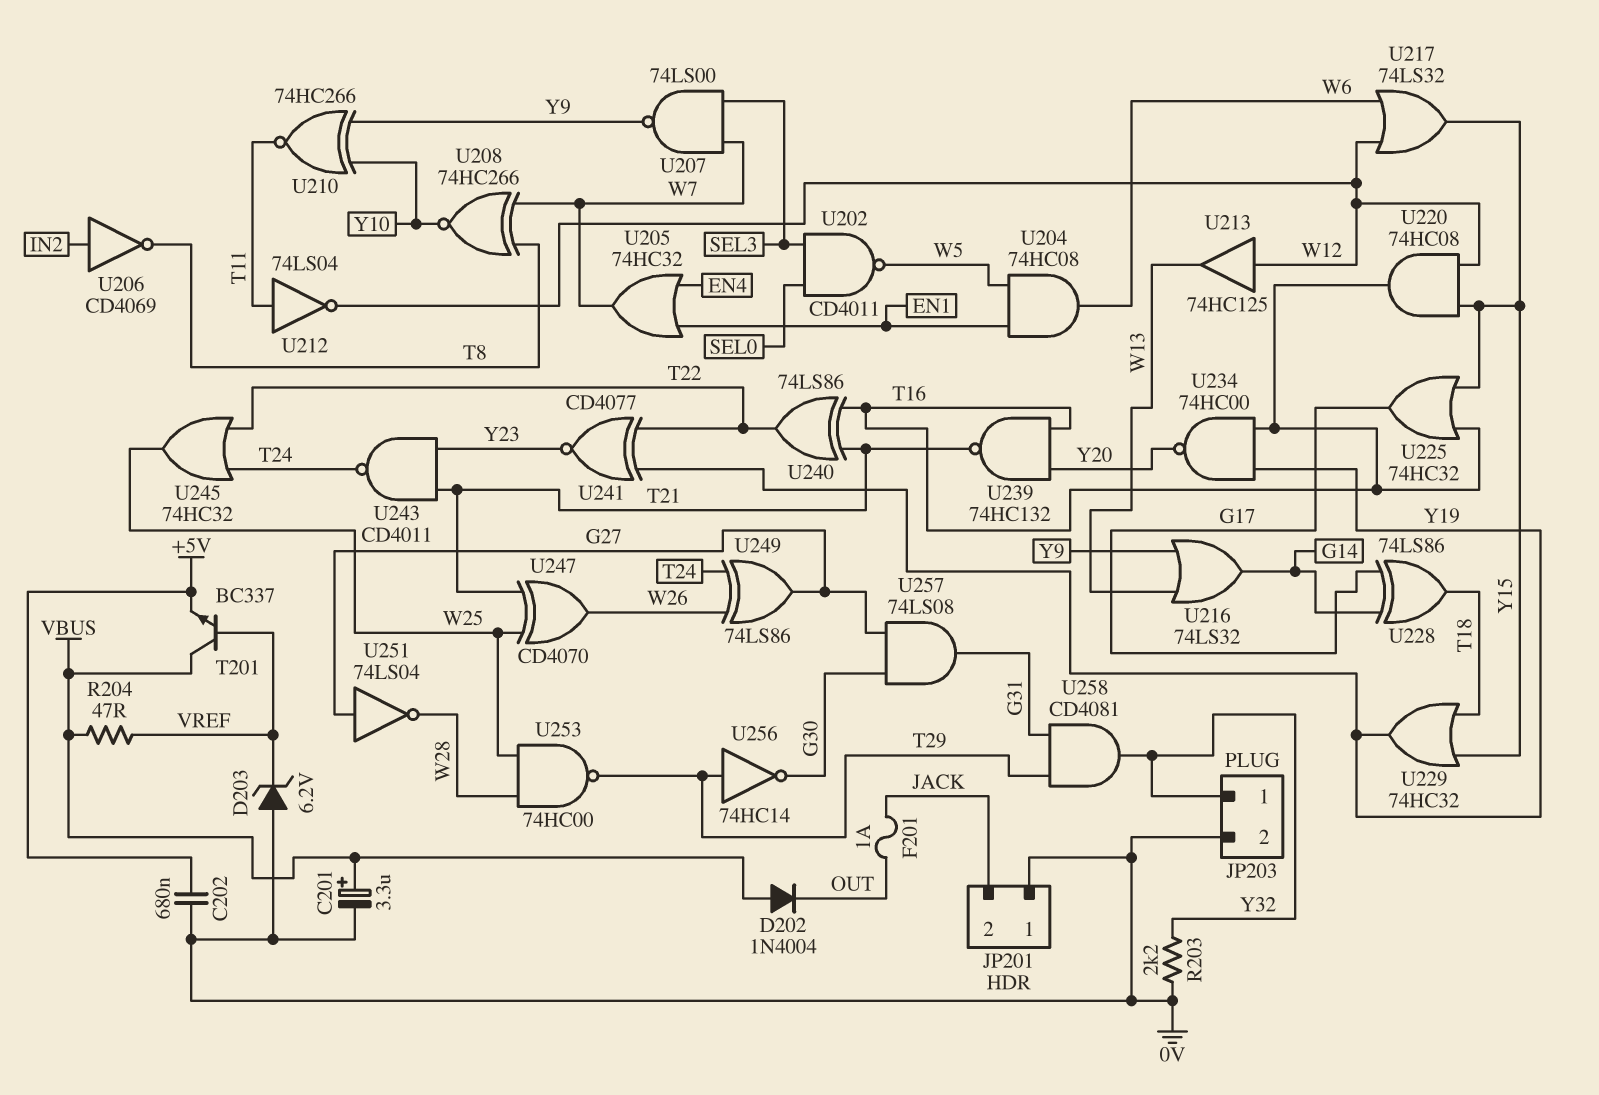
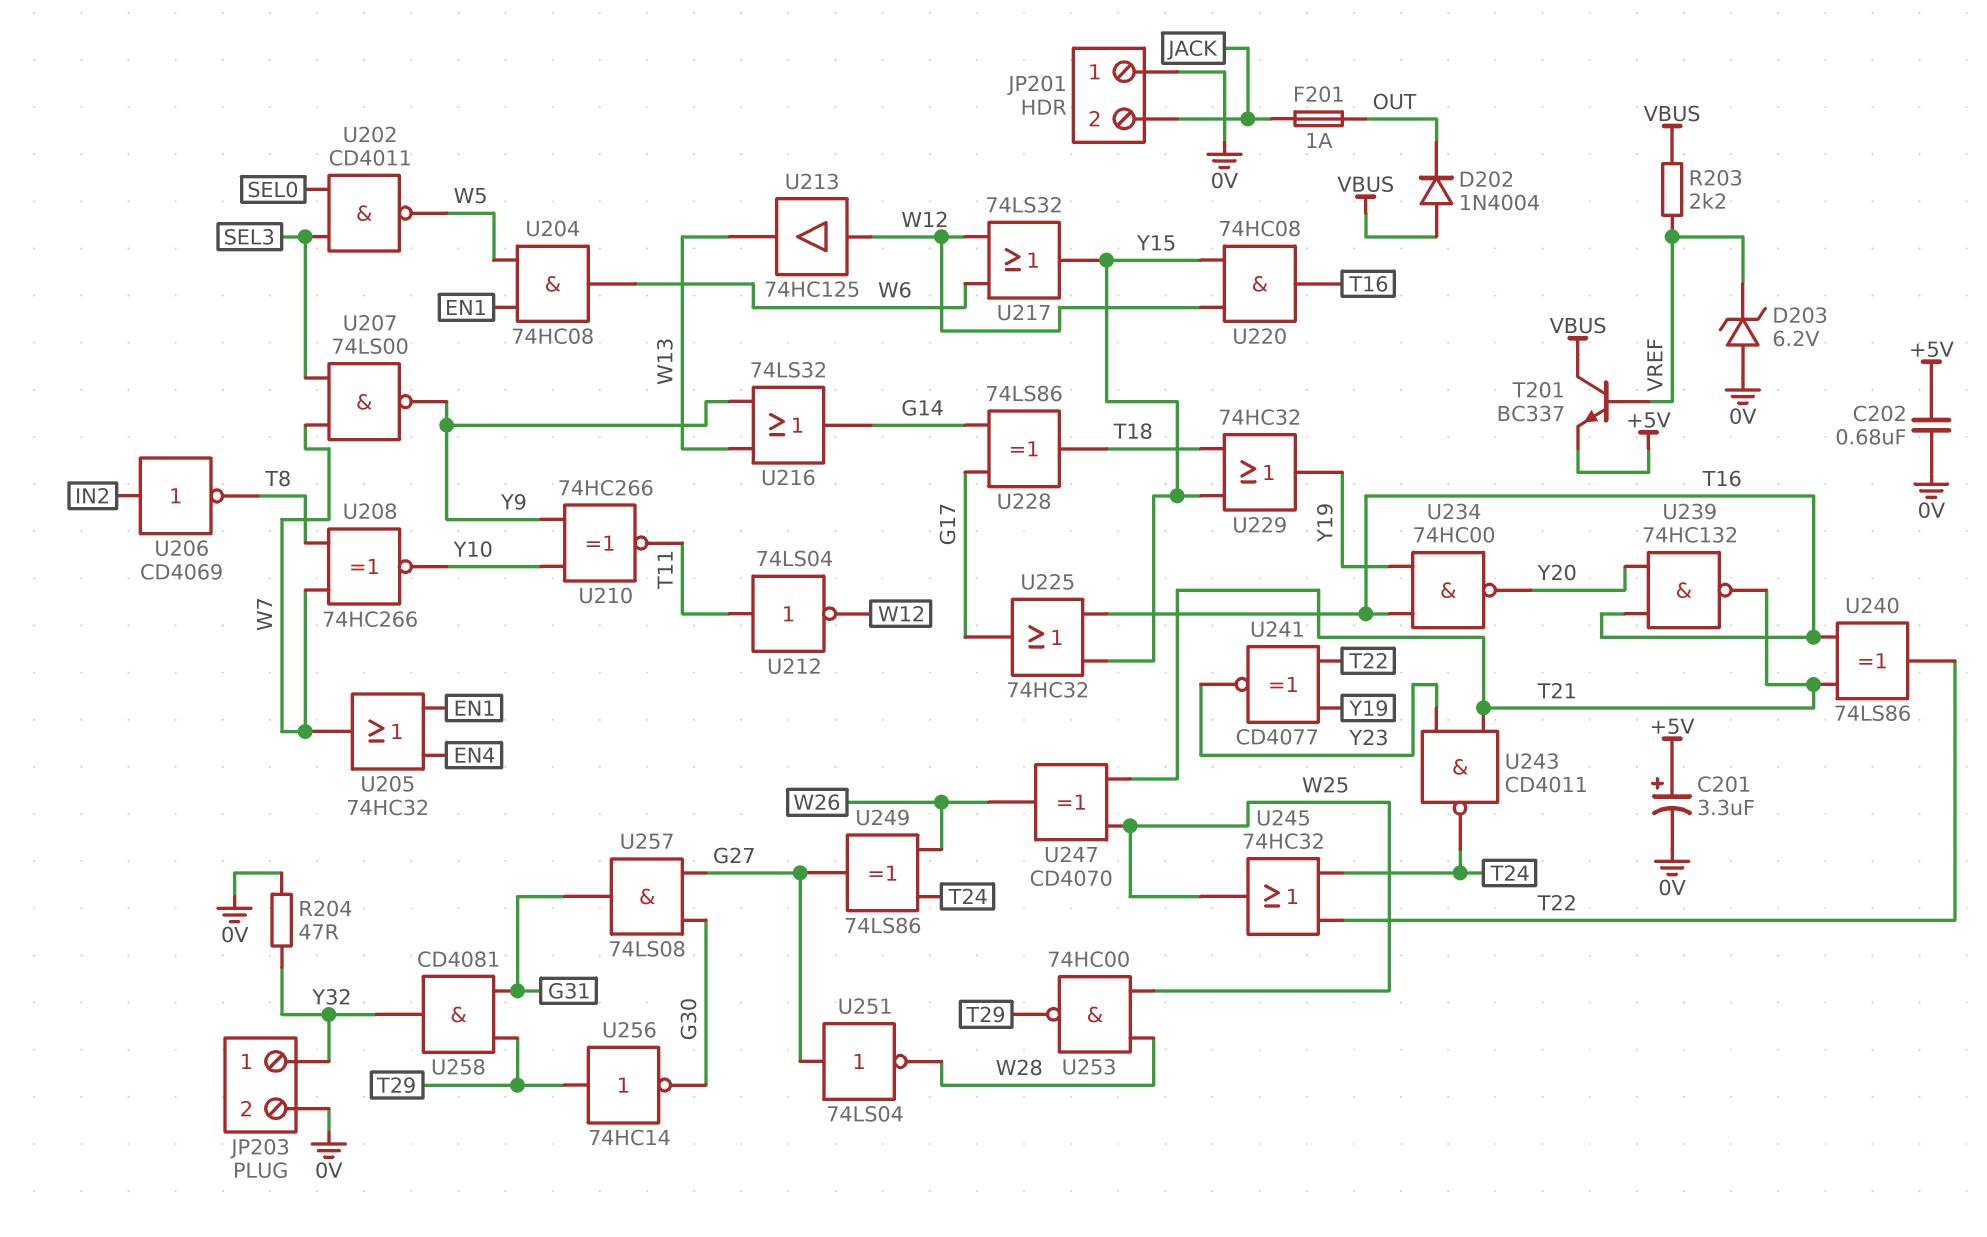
C201: 3.3uF (plus VBUS, minus 0V) -> 3.3uF (plus +5V, minus 0V)
R203: 2.2k (0V, Y32) -> 2.2k (VBUS, VREF)
R204: 47 (VBUS, VREF) -> 47 (0V, Y32)

